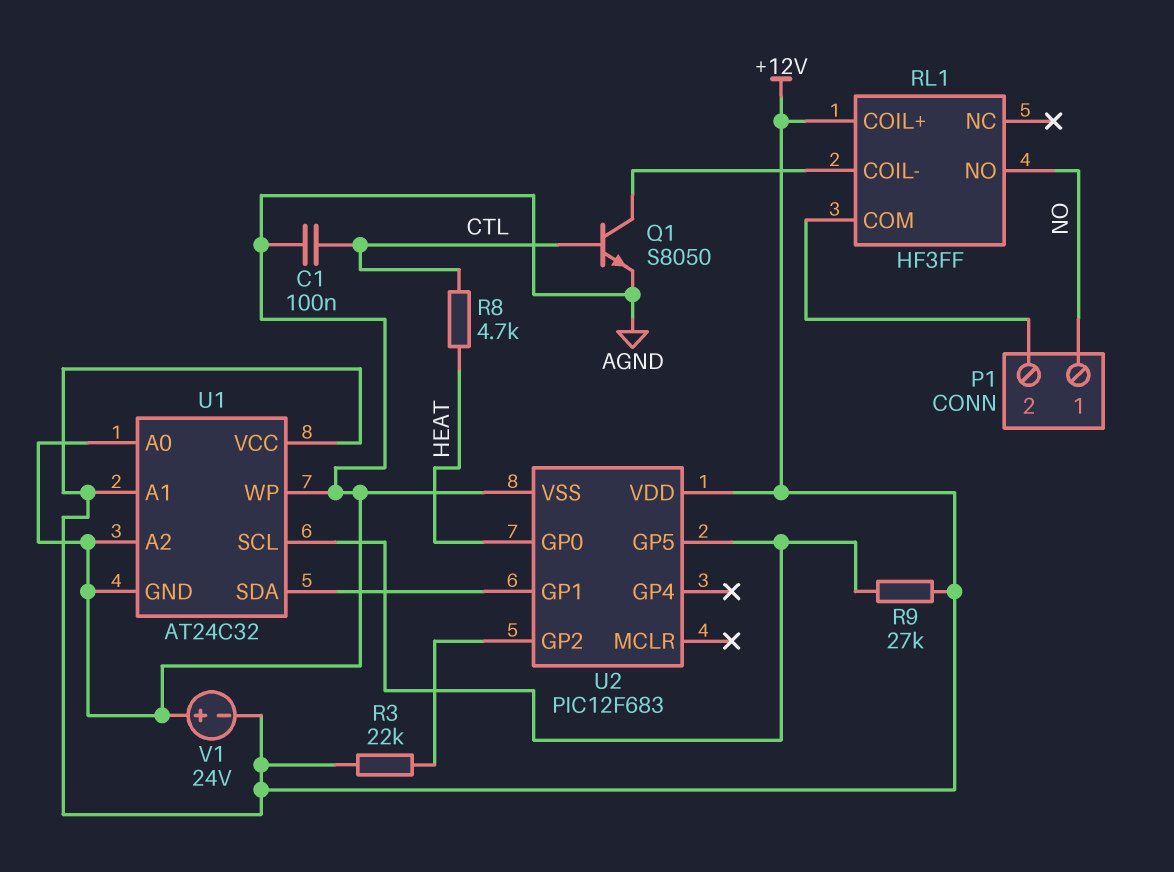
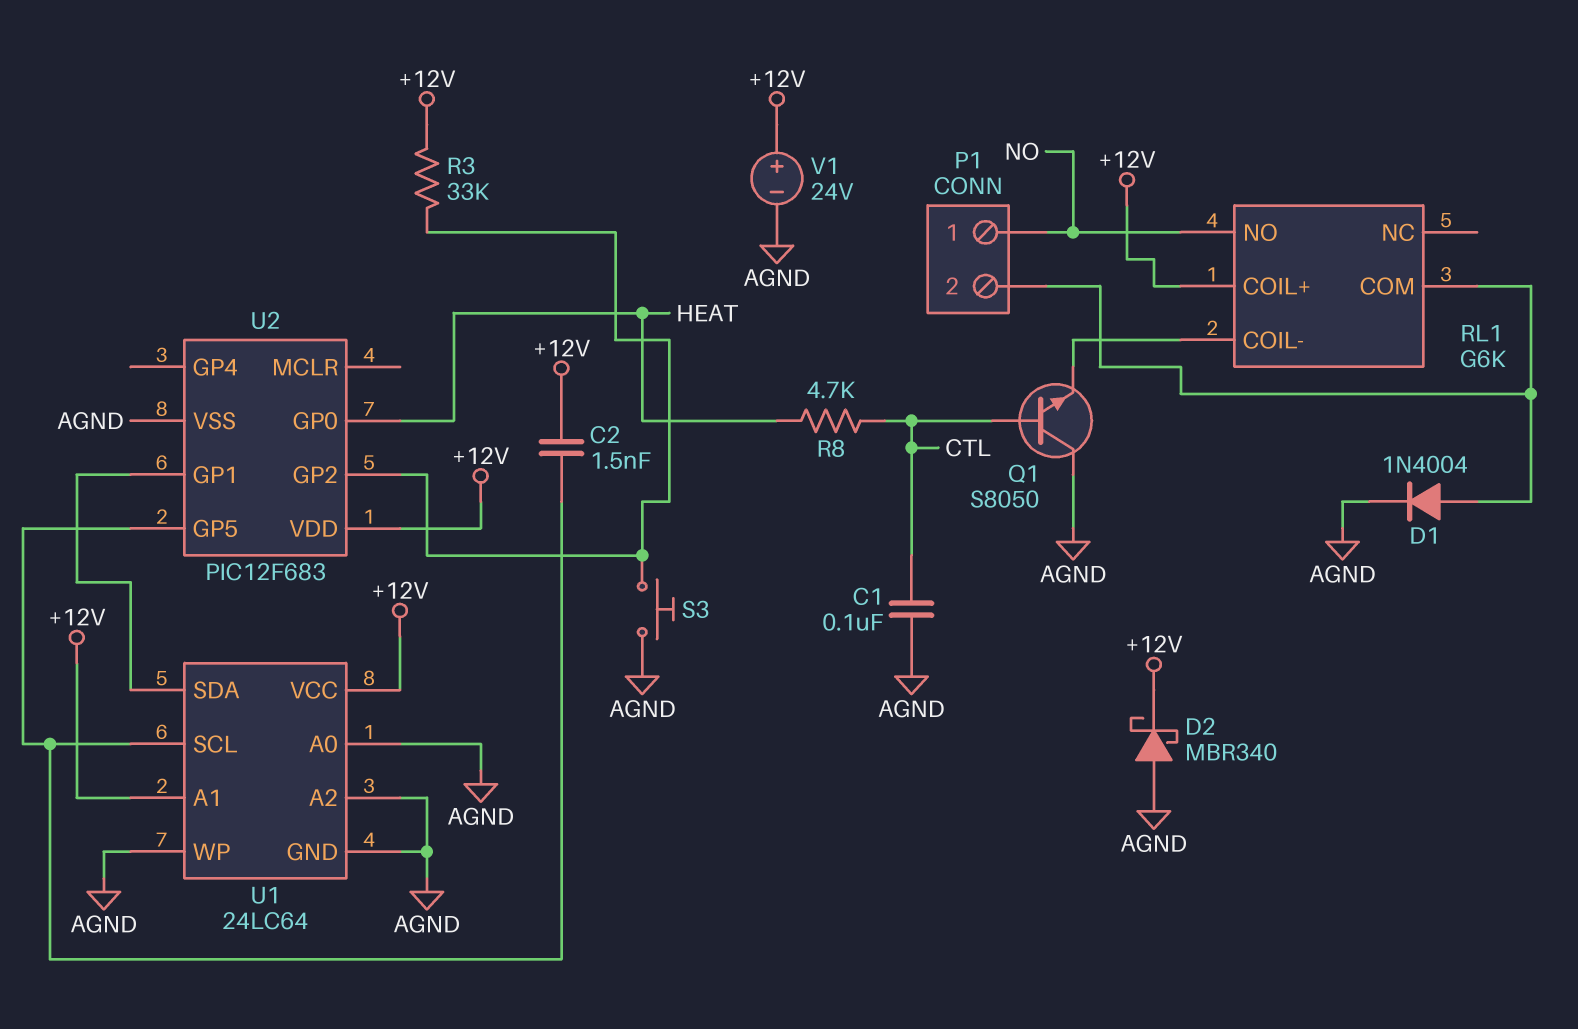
C2: none -> 1.5nF (+12V, U1/SCL)
D1: none -> diode 1N4004 (A P1/2, K AGND)
D2: none -> schottky MBR340 (A AGND, K +12V)
Q1: NPN S8050 (B CTL, C RL1/COIL-, E AGND) -> NPN S8050 (B CTL, C AGND, E RL1/COIL-)
R3: 22k (+12V, U2/GP2) -> 33k (+12V, U2/GP2)
R9: 27k (+12V, U1/SCL) -> none
RL1: HF3FF -> G6K
S3: none -> button (AGND, U2/GP2)
U1: AT24C32 -> 24LC64
V1: 24V (plus AGND, minus +12V) -> 24V (plus +12V, minus AGND)

